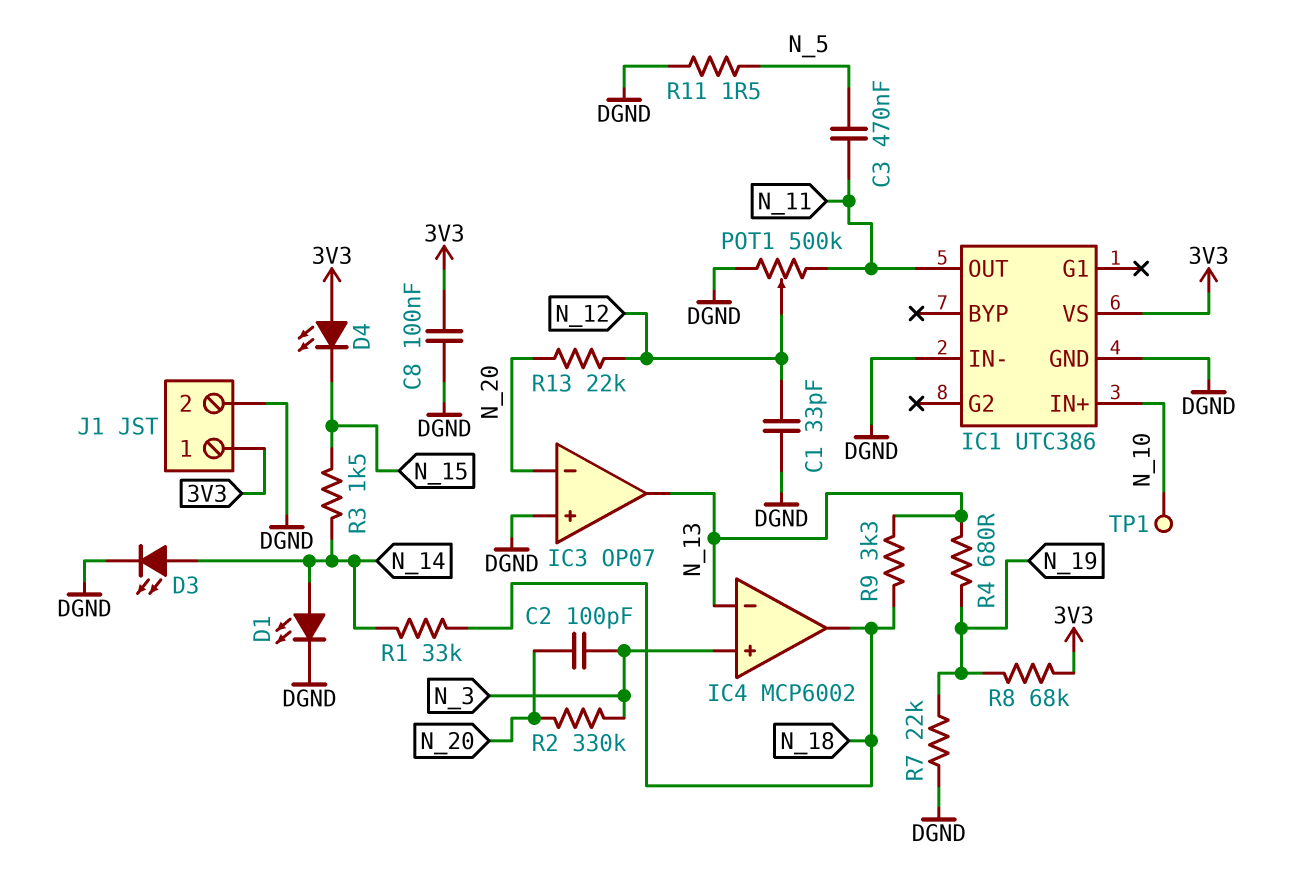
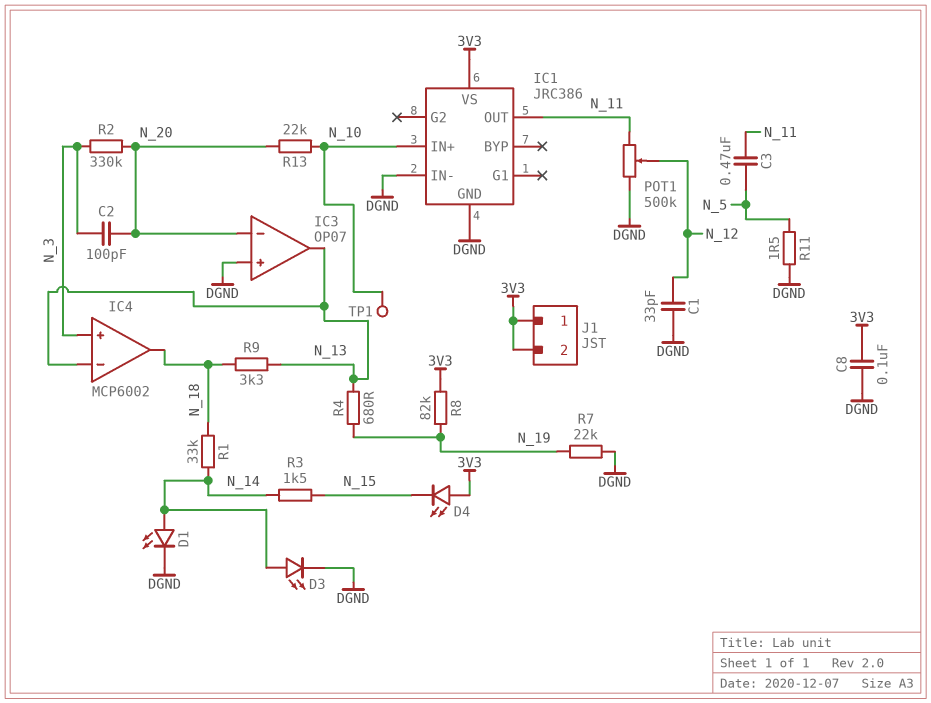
IC1: UTC386 -> JRC386
J1 pin 2: DGND -> 3V3
R8: 68k (3V3, N_19) -> 82k (3V3, N_19)
R13: 22k (N_12, N_20) -> 22k (N_10, N_20)

